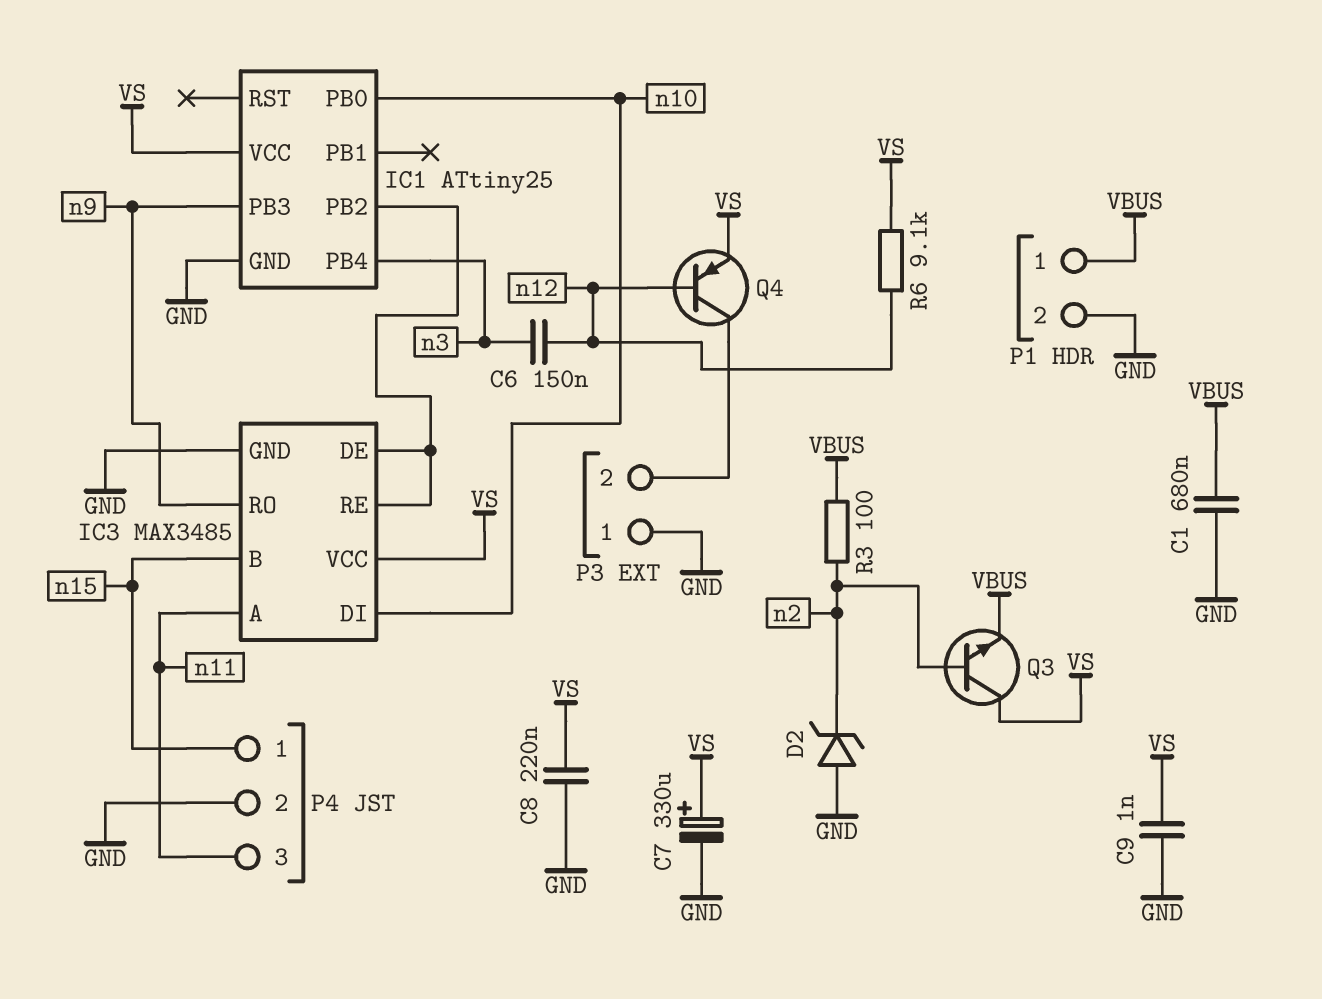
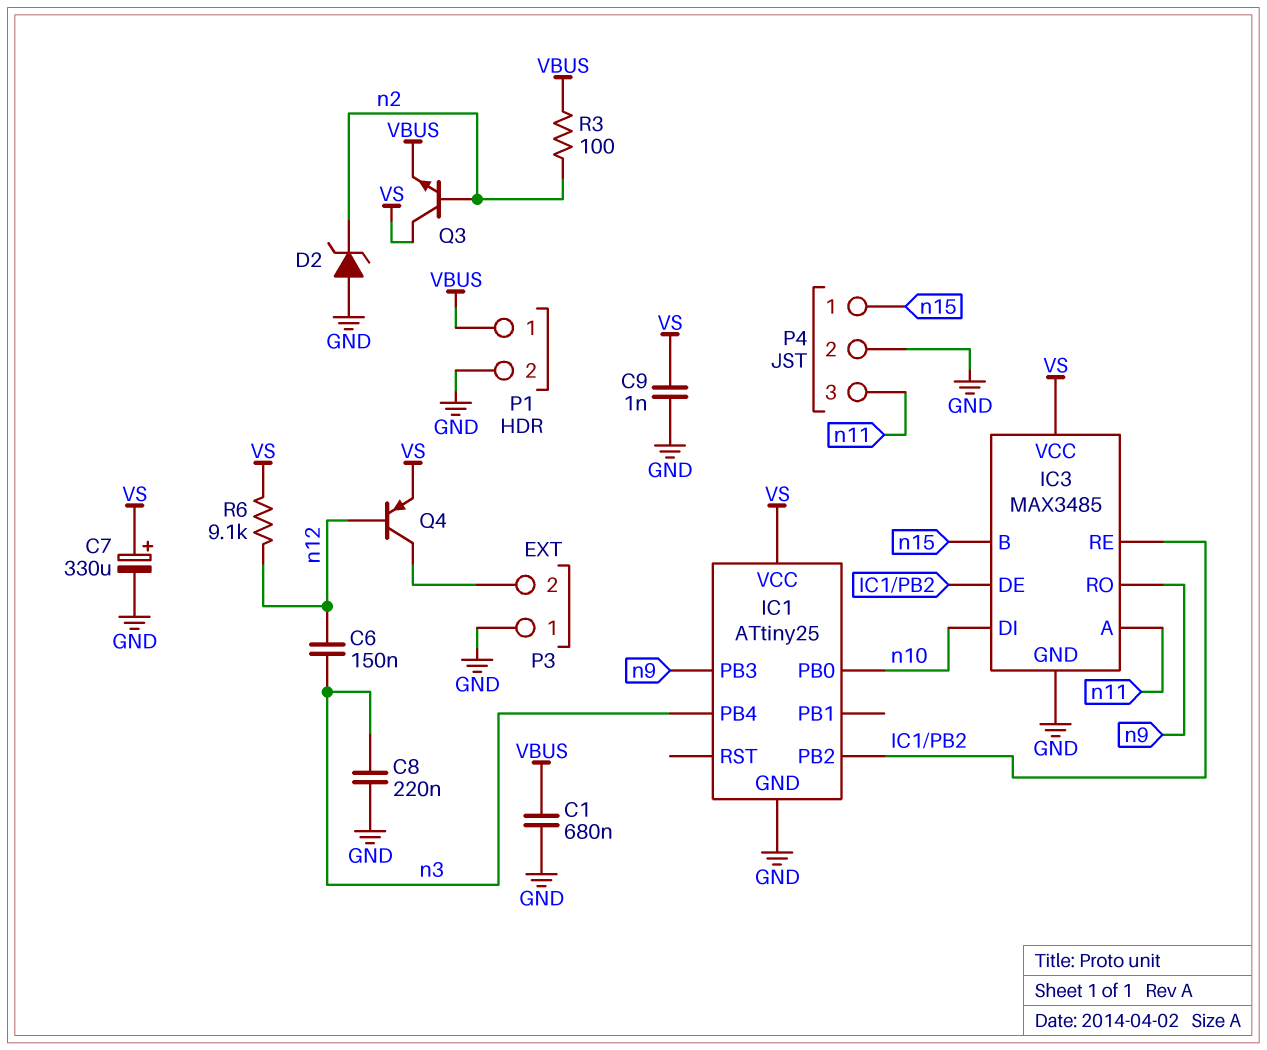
C8: 220nF (GND, VS) -> 220nF (GND, n3)

